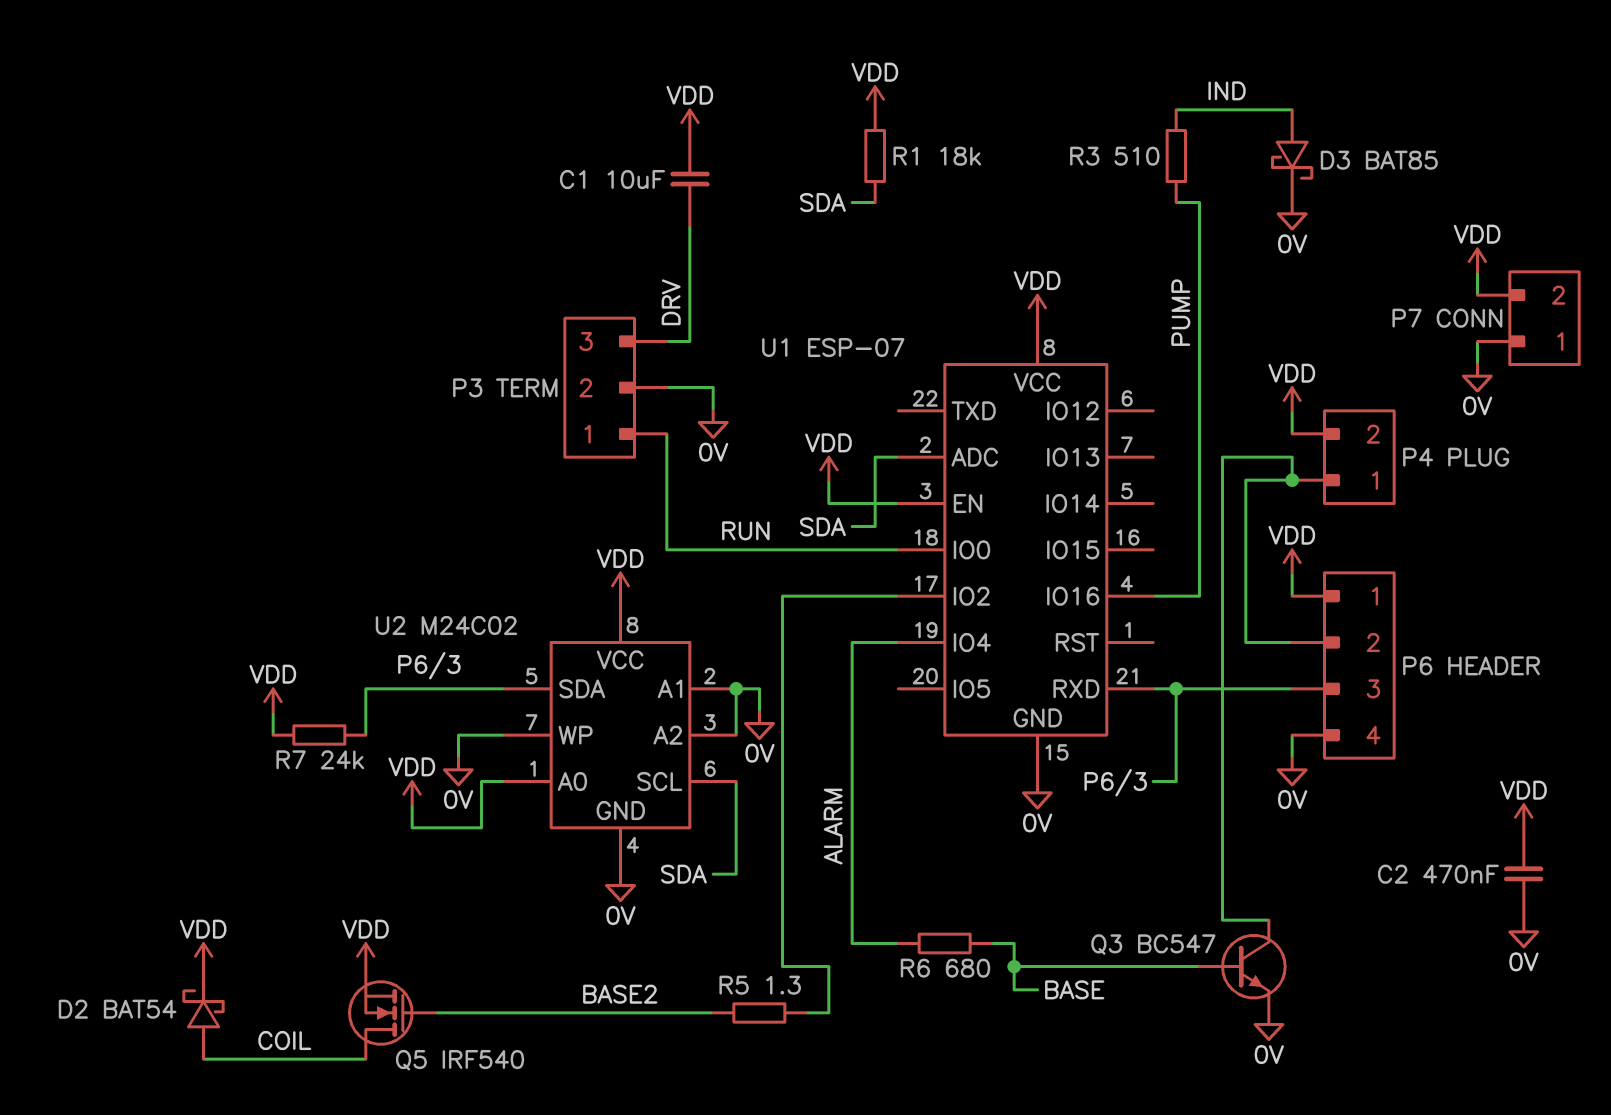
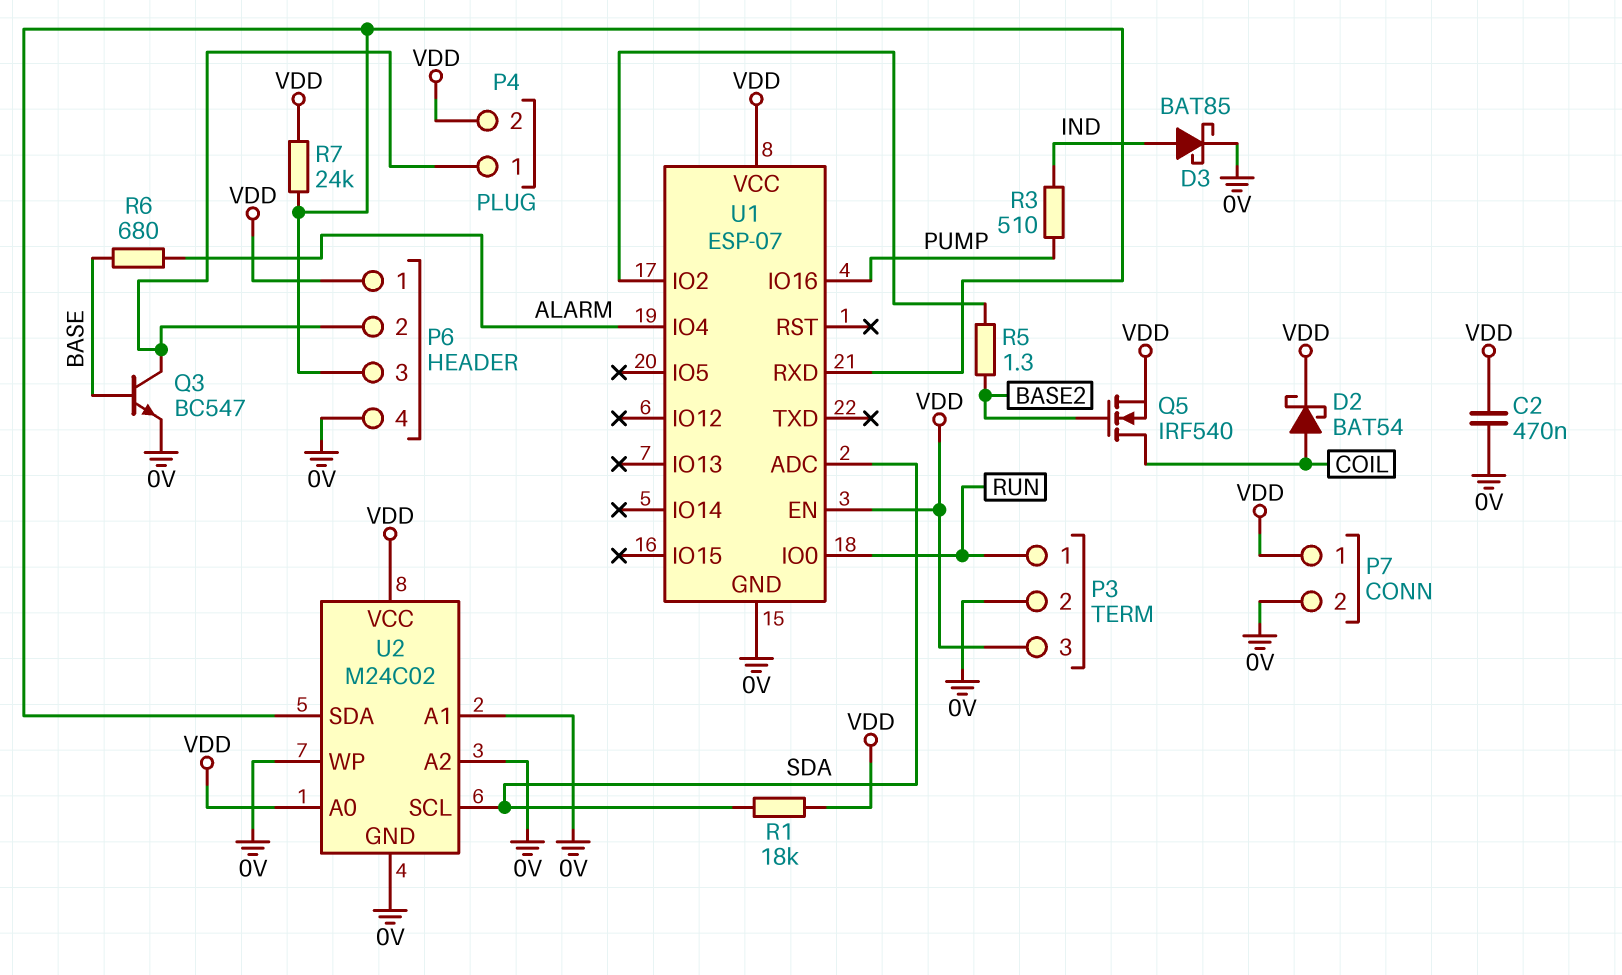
C1: 10uF (DRV, VDD) -> none
P3 pin 3: DRV -> VDD
P7 pin 1: 0V -> VDD
P7 pin 2: VDD -> 0V

